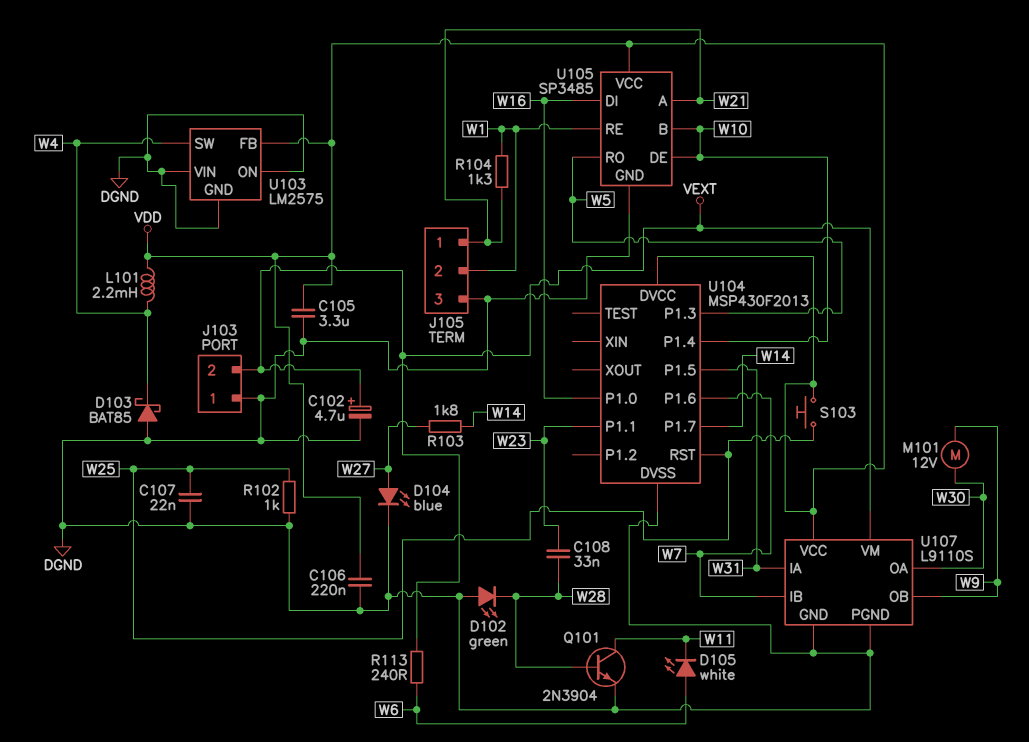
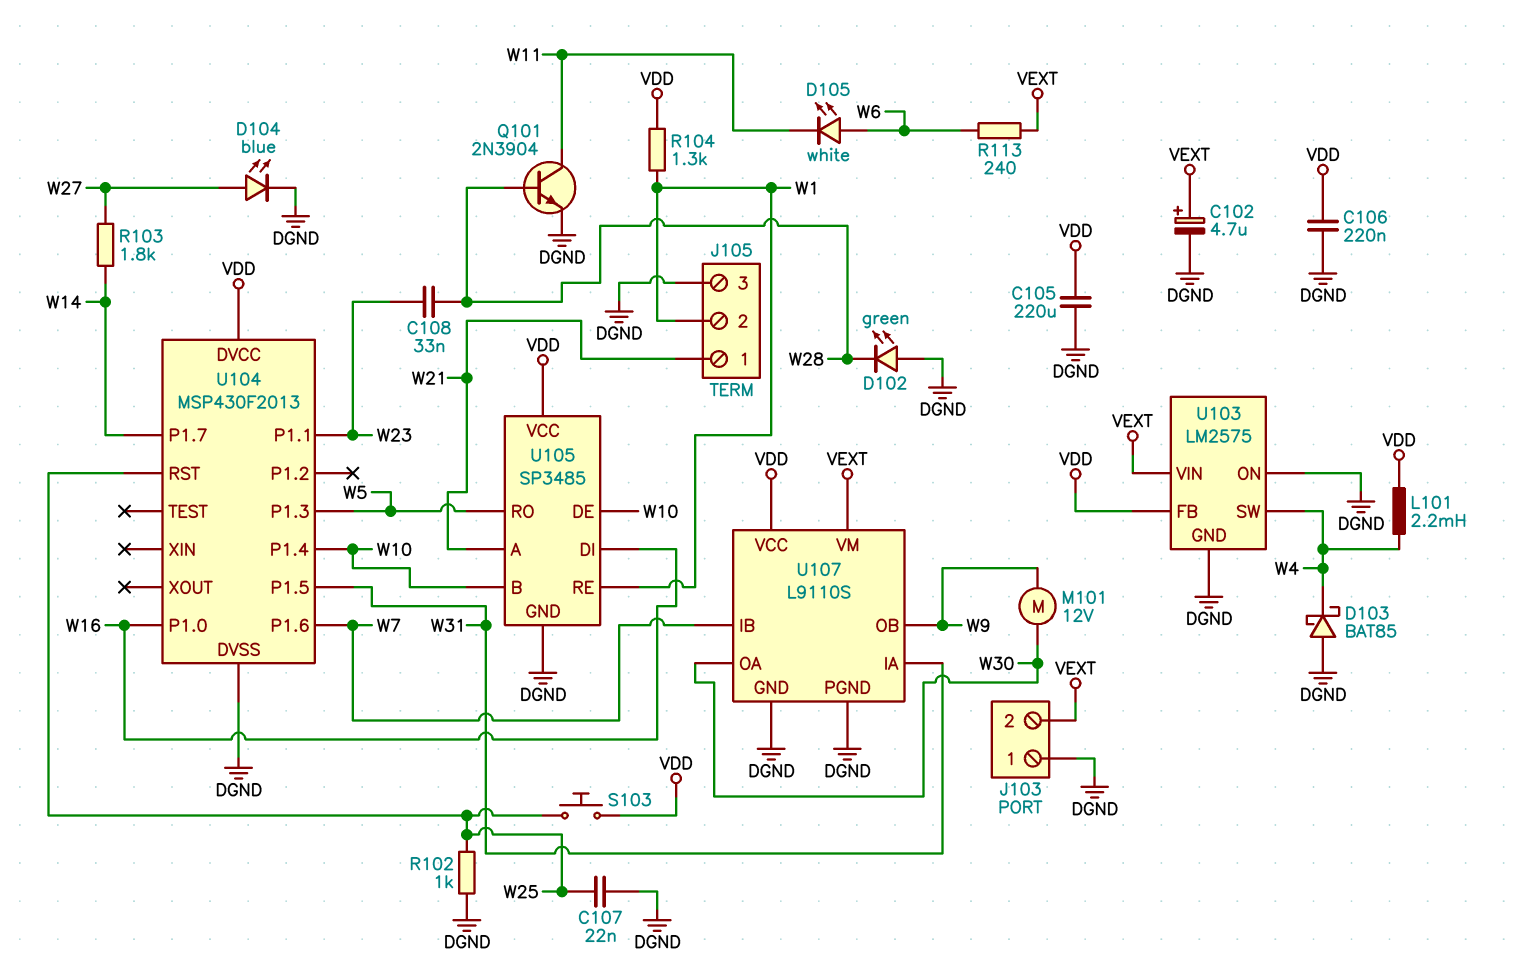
C105: 3.3uF (DGND, VDD) -> 220uF (DGND, VDD)
R104: 1.3k (W1, W21) -> 1.3k (VDD, W1)
U103 pin VIN: DGND -> VEXT

